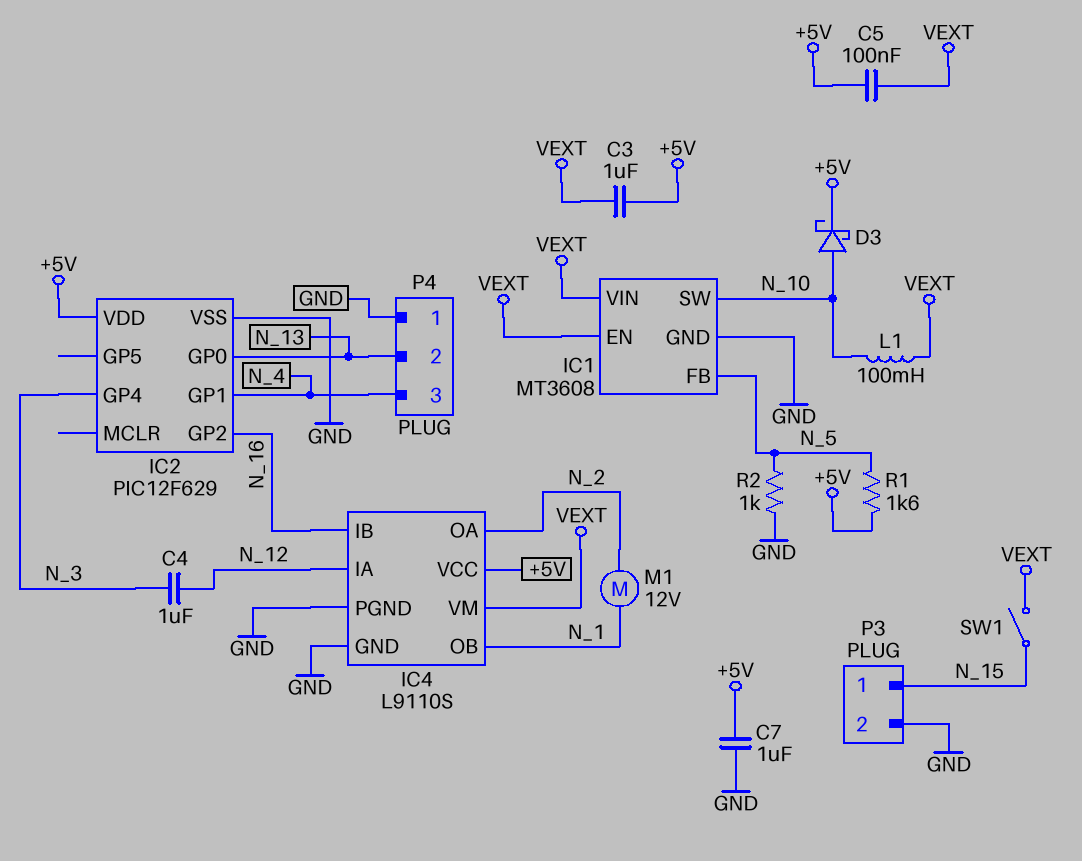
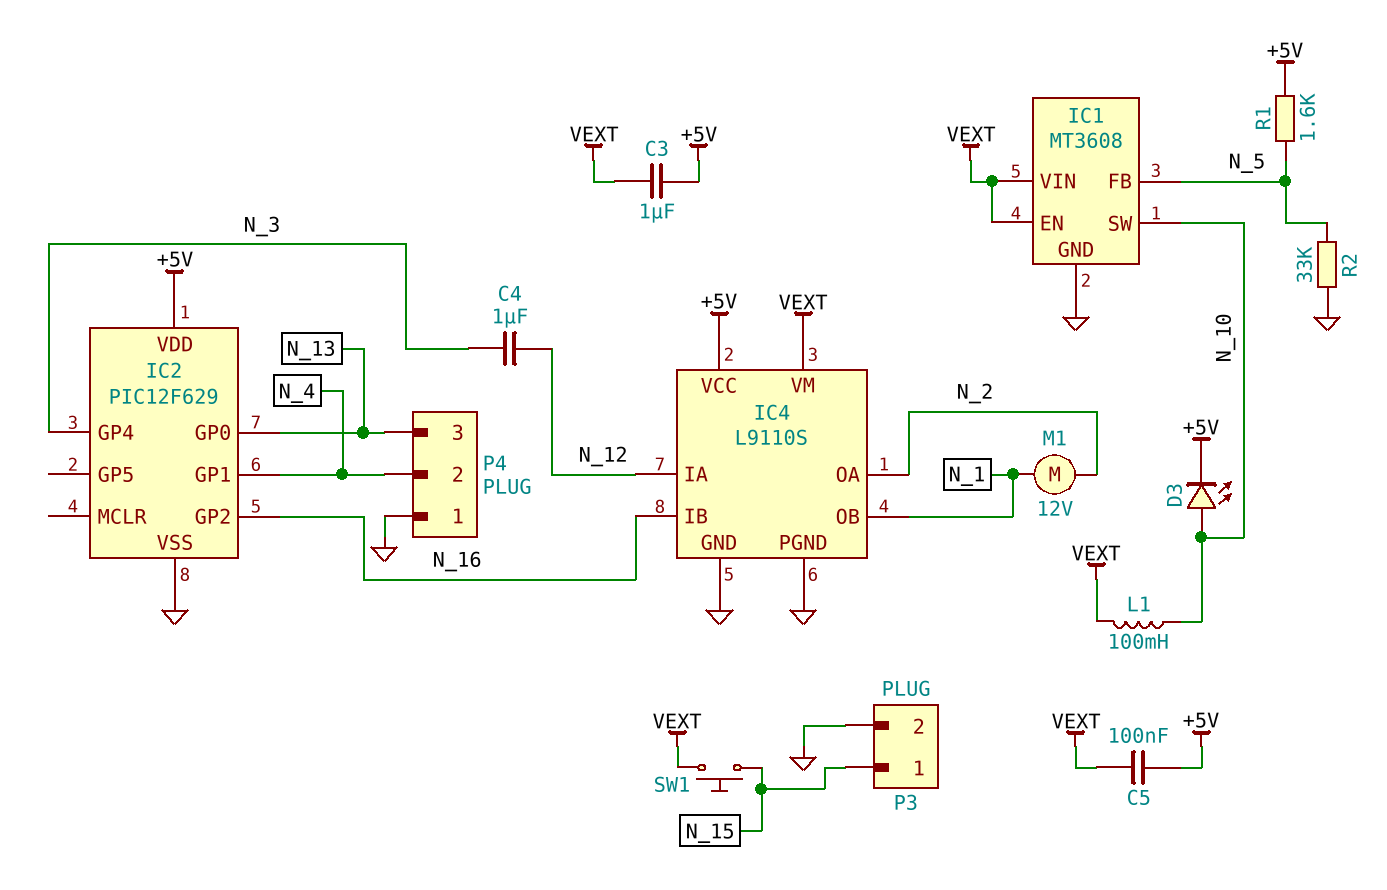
C7: 1uF (+5V, GND) -> none
D3: schottky (A N_10, K +5V) -> LED (A N_10, K +5V)
P4 pin 2: N_13 -> N_4
P4 pin 3: N_4 -> N_13
R2: 1k (GND, N_5) -> 33k (GND, N_5)
SW1: switch (N_15, VEXT) -> button (N_15, VEXT)

